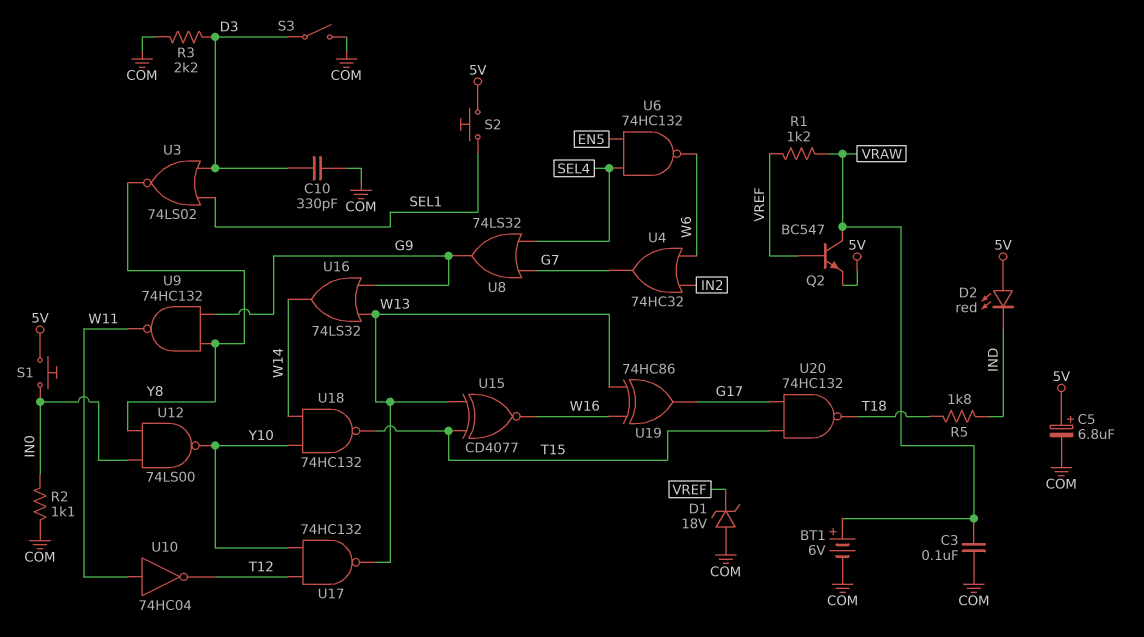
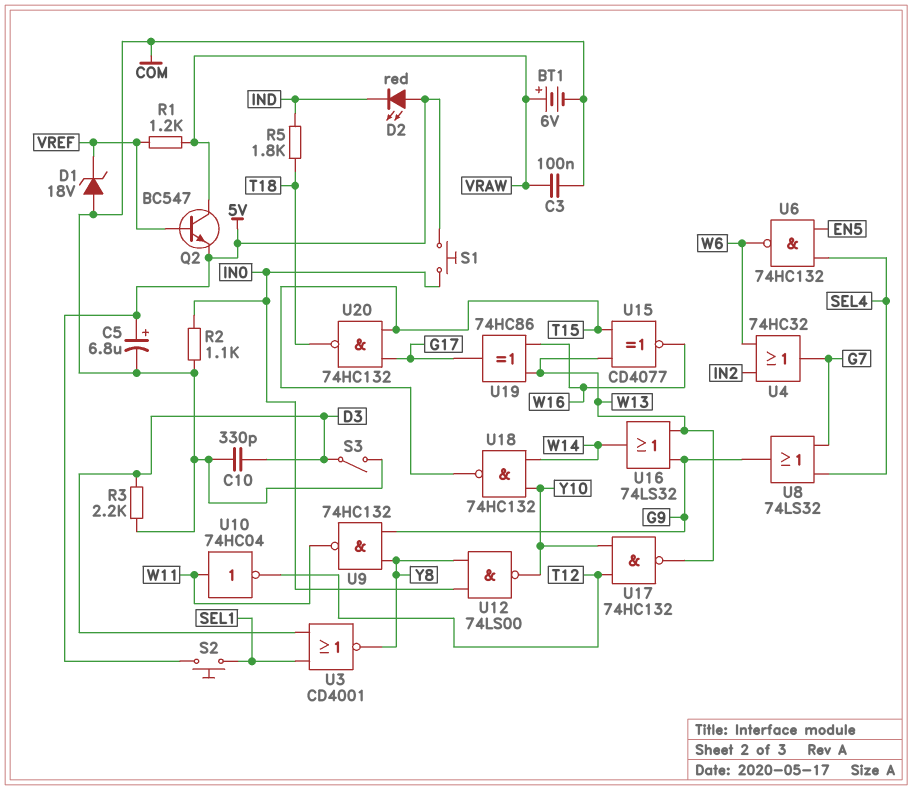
U3: NOR 74LS02 (in D3, in SEL1, out Y8) -> NOR CD4001 (in D3, in SEL1, out Y8)

